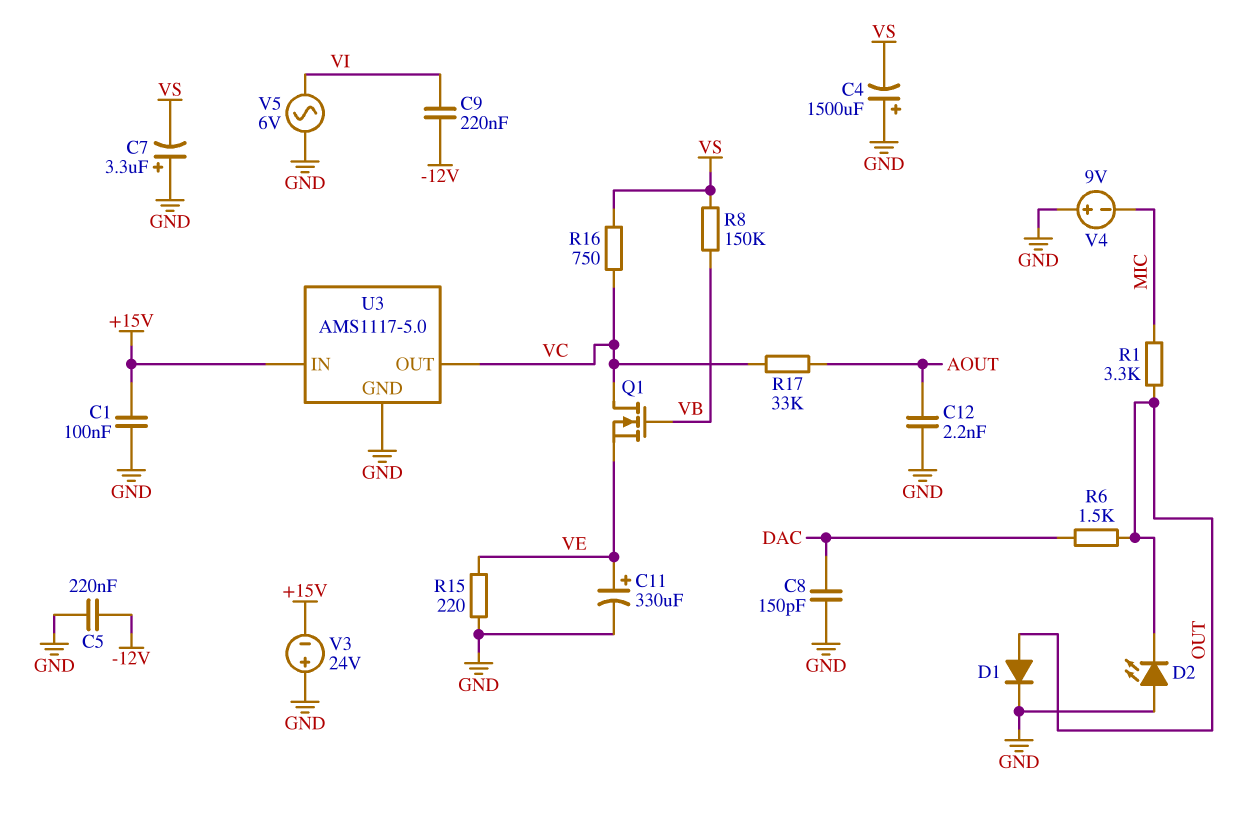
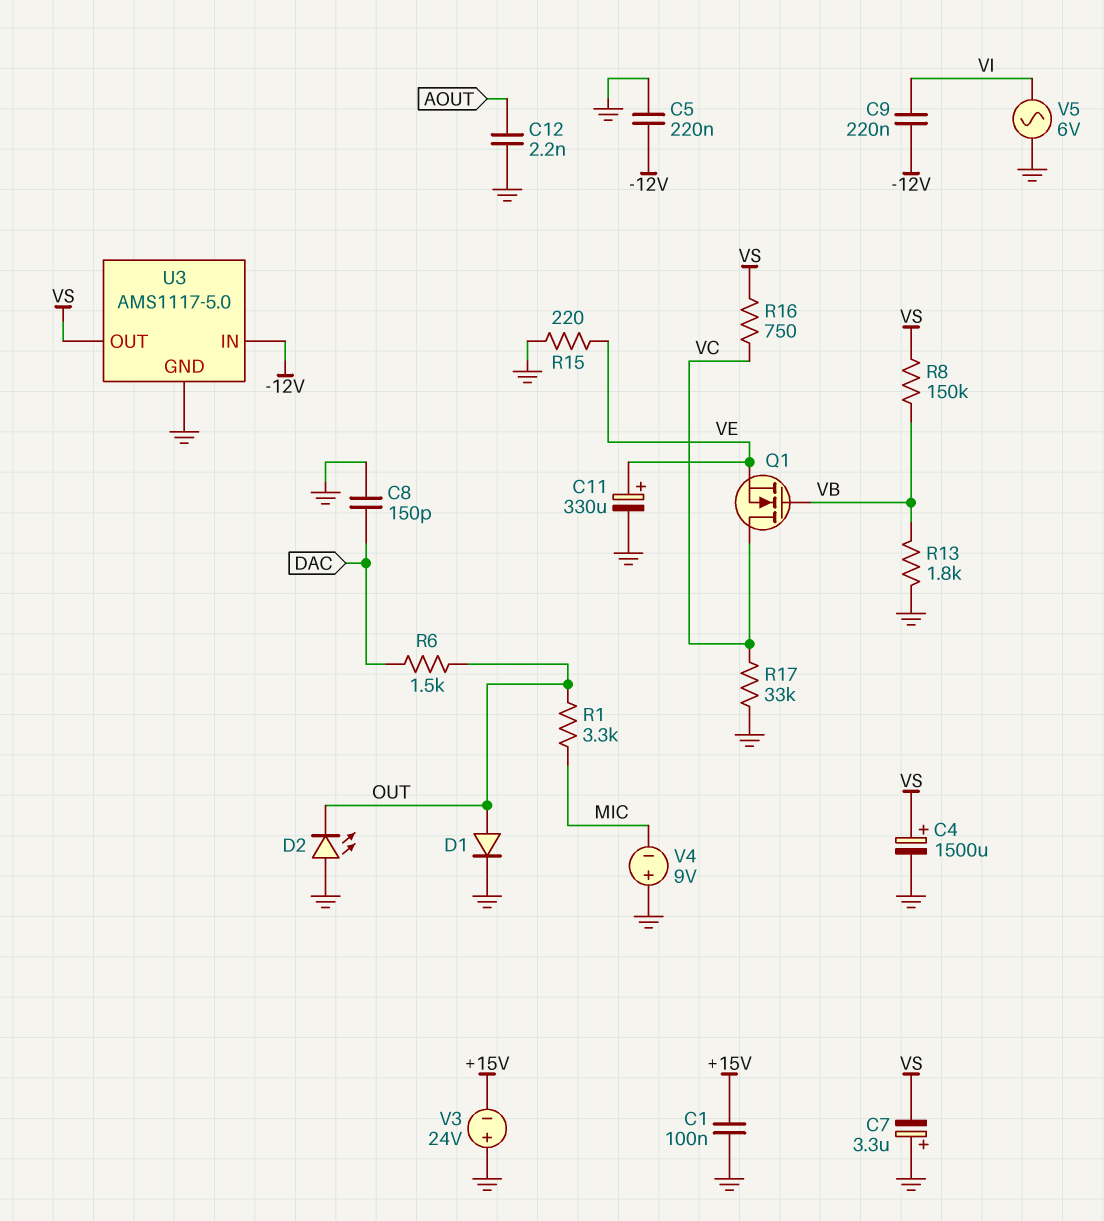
C4: 1500uF (plus GND, minus VS) -> 1500uF (plus VS, minus GND)
R13: none -> 1.8k (GND, VB)
R17: 33k (AOUT, VC) -> 33k (GND, VC)
U3 pin IN: +15V -> -12V
U3 pin OUT: VC -> VS

